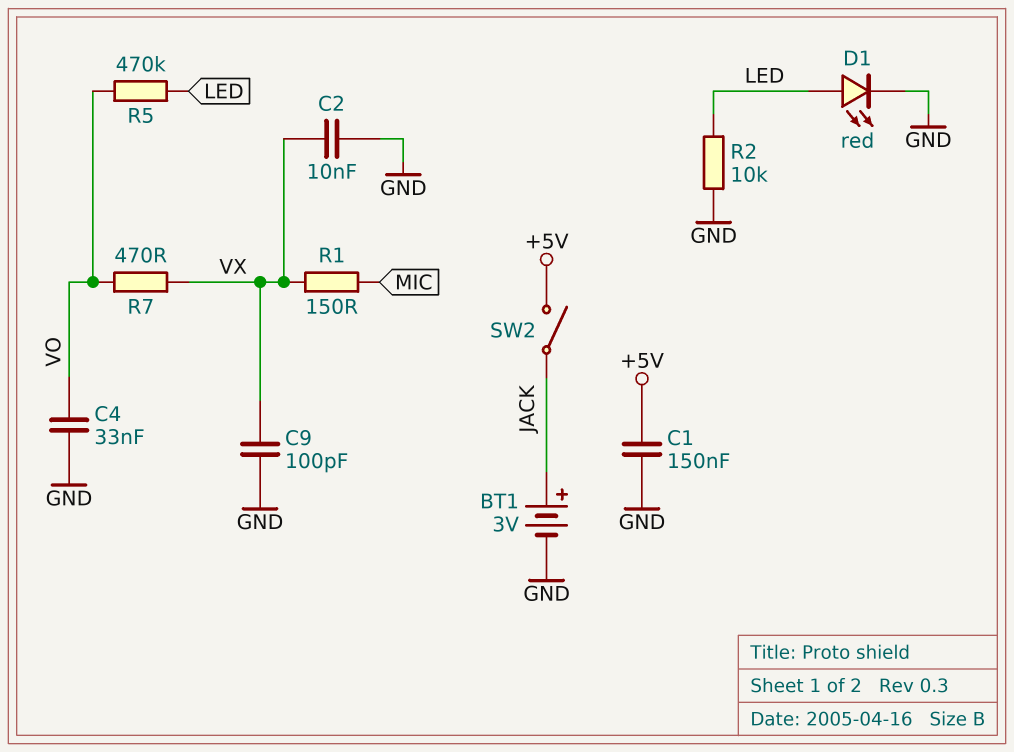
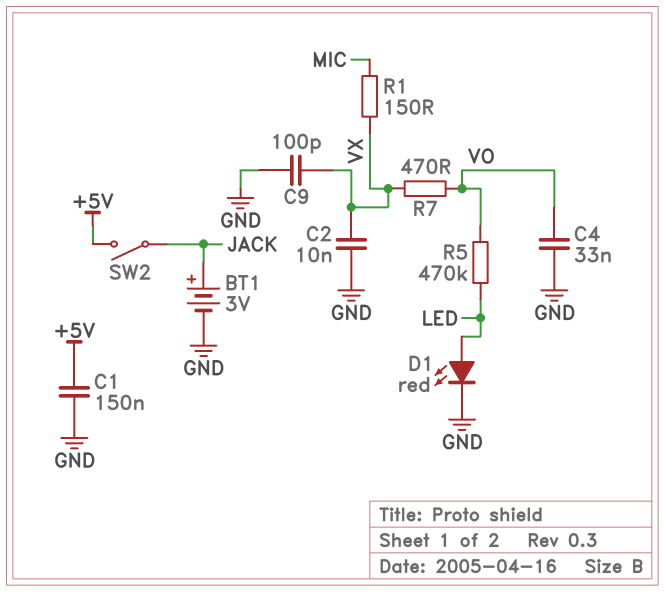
R2: 10k (GND, LED) -> none

